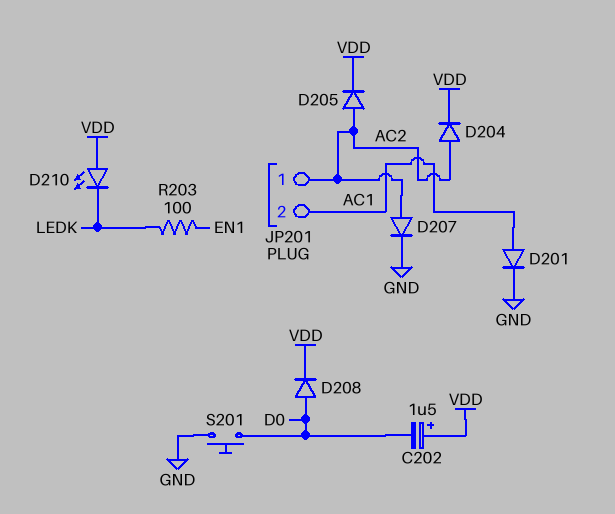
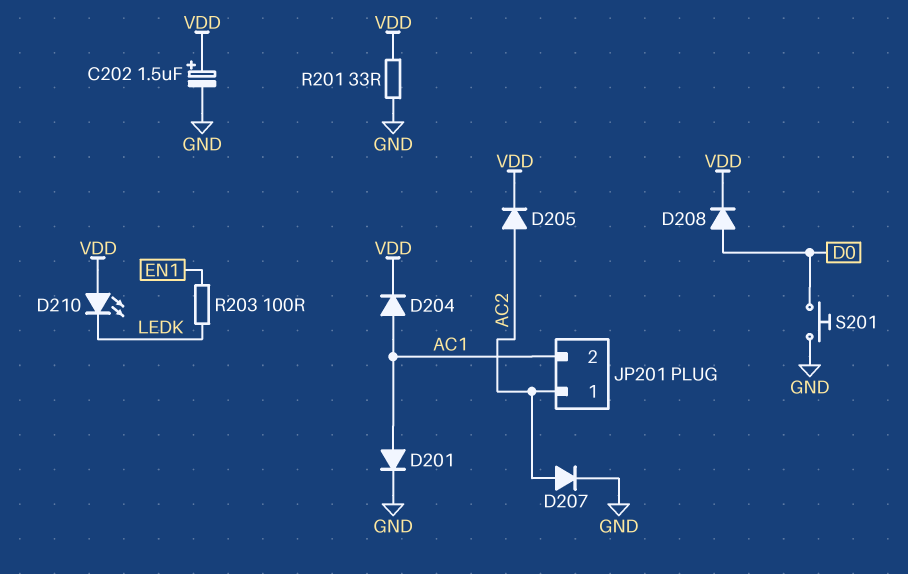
C202: 1.5uF (plus VDD, minus D0) -> 1.5uF (plus VDD, minus GND)
D204: diode (A AC2, K VDD) -> diode (A AC1, K VDD)
R201: none -> 33 (GND, VDD)

